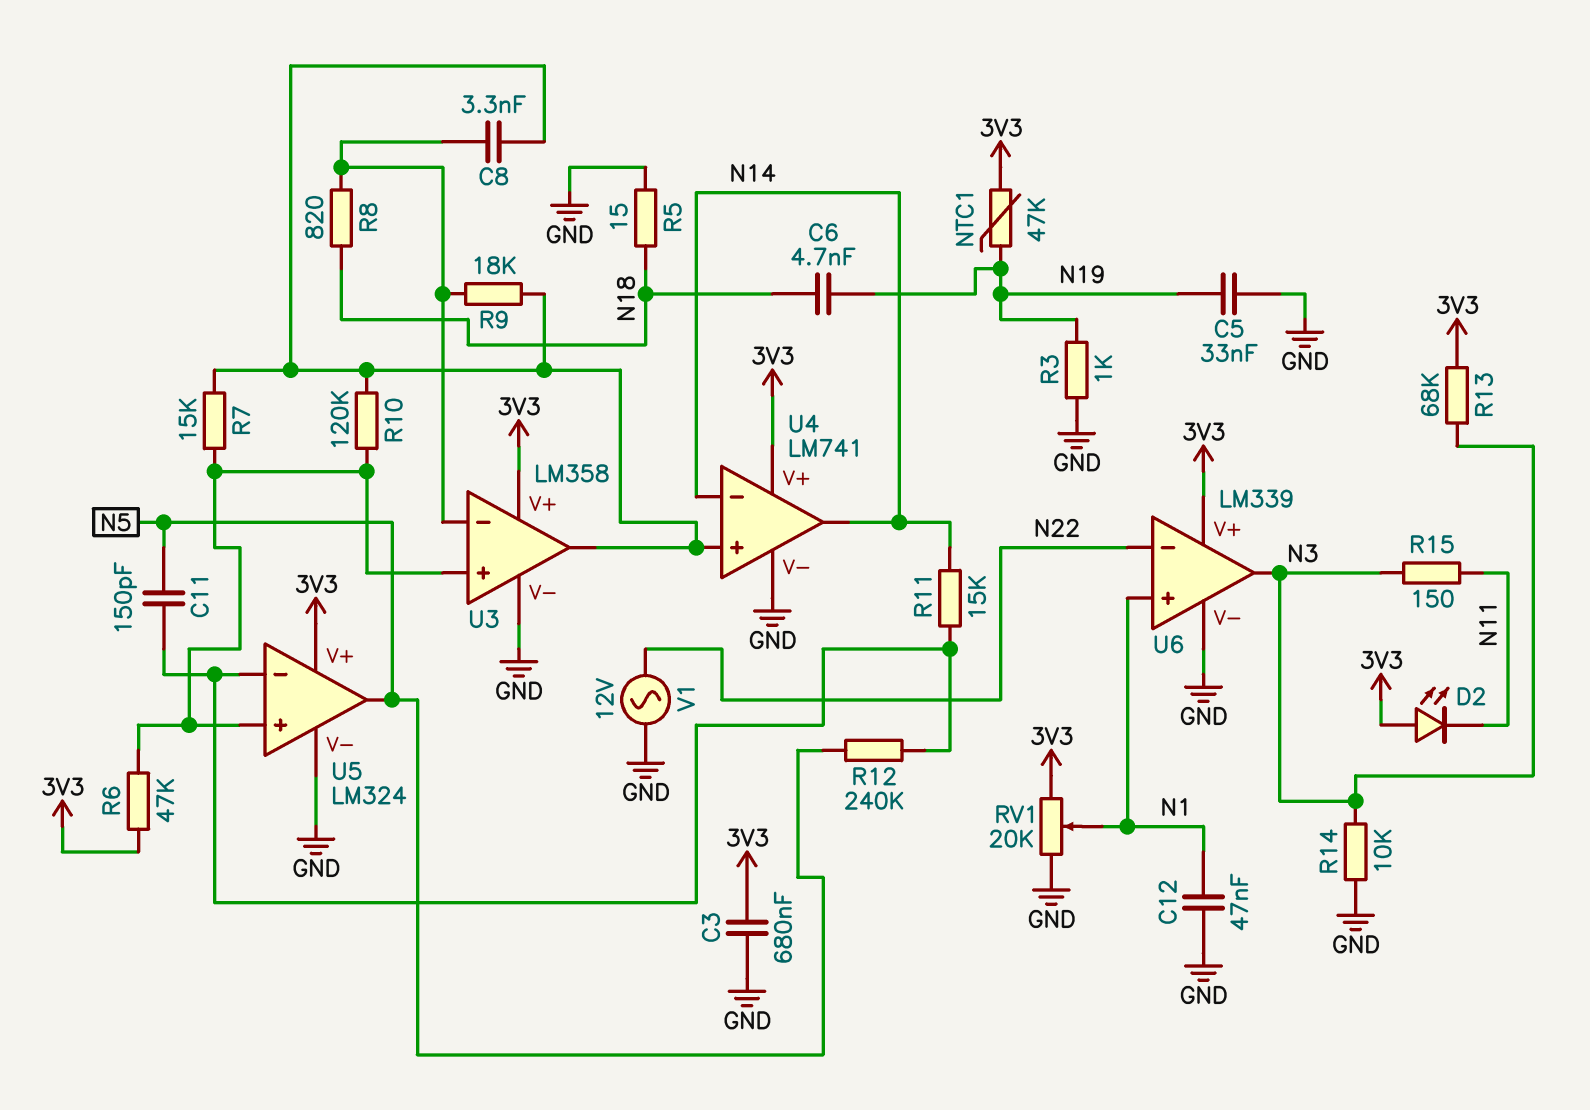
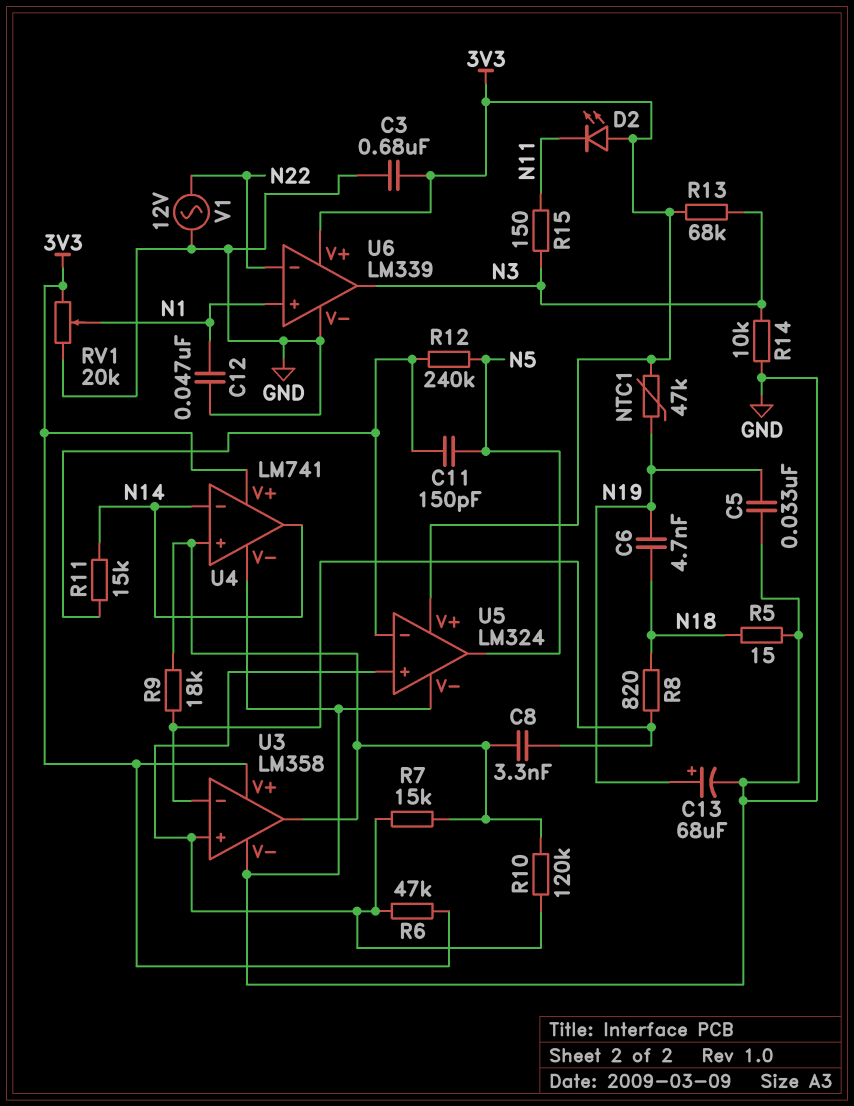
C13: none -> 68uF (plus N19, minus GND)
R3: 1k (GND, N19) -> none

